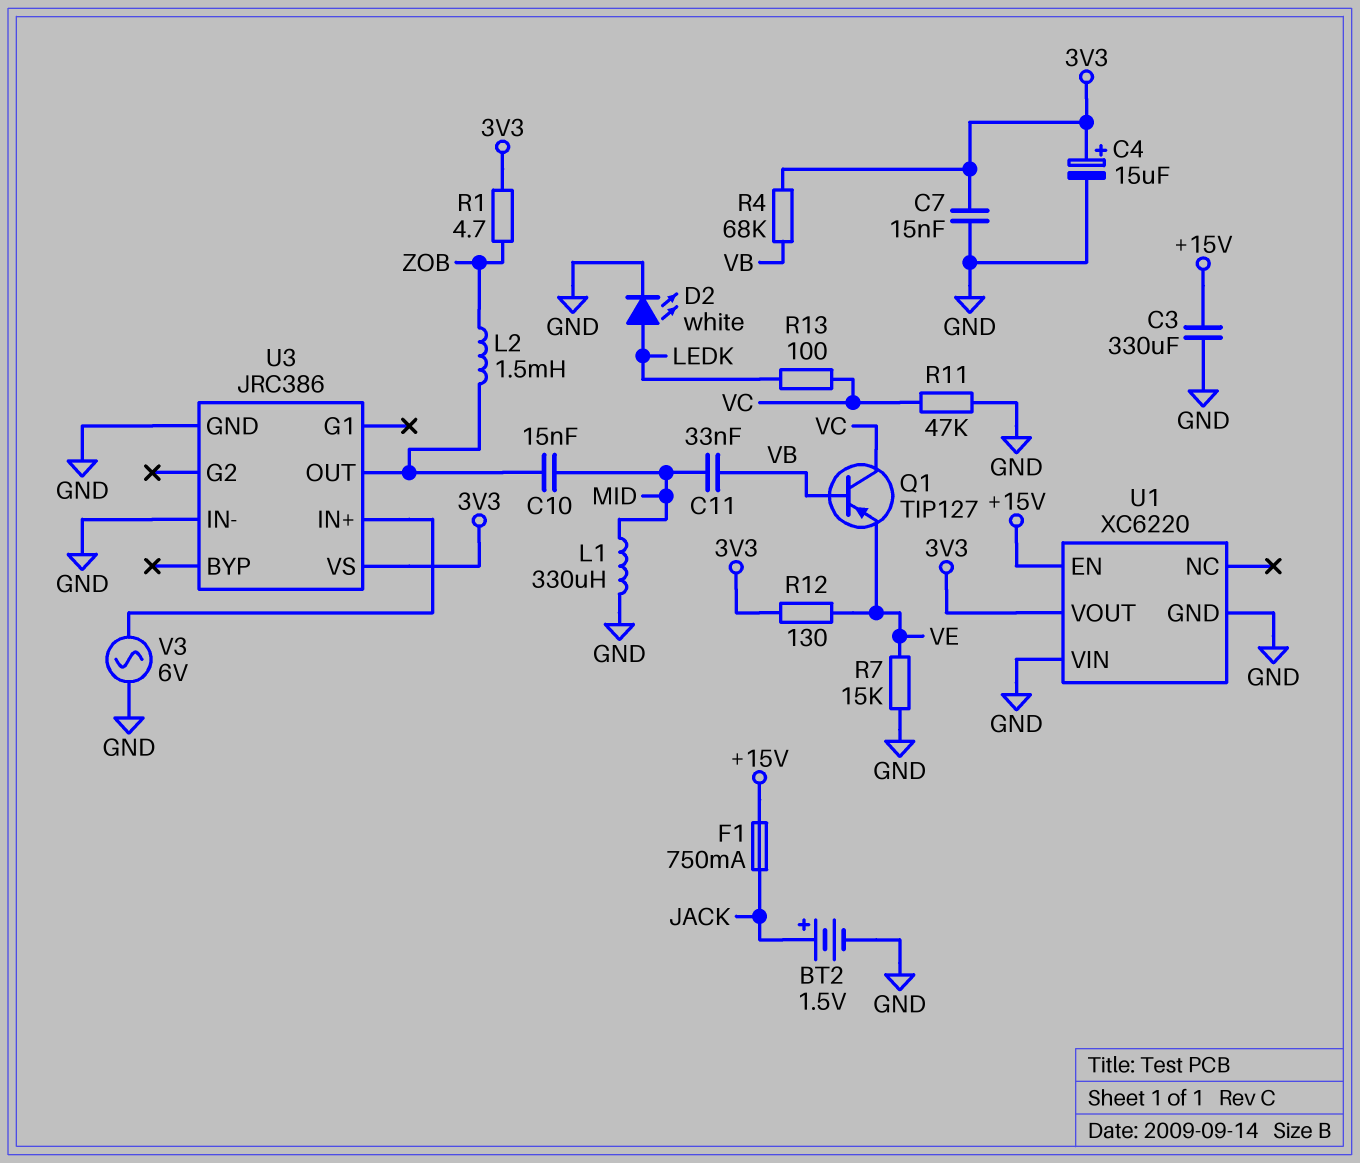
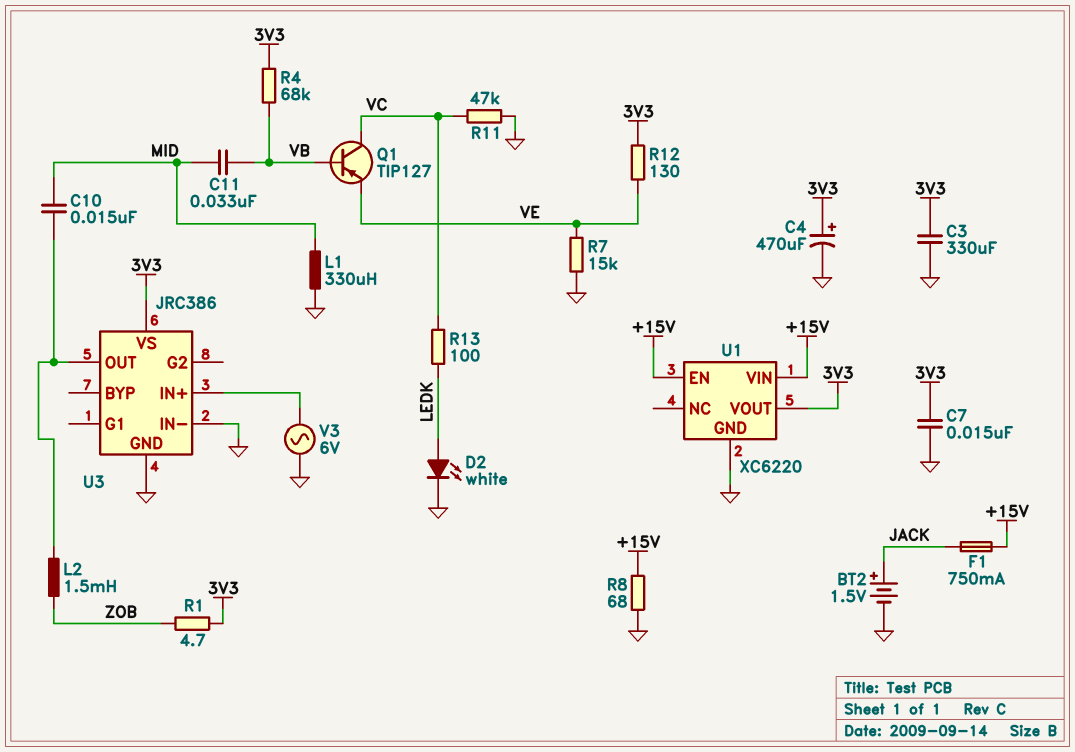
C3: 330uF (+15V, GND) -> 330uF (3V3, GND)
C4: 15uF (plus 3V3, minus GND) -> 470uF (plus 3V3, minus GND)
R8: none -> 68 (+15V, GND)
U1 pin VIN: GND -> +15V

